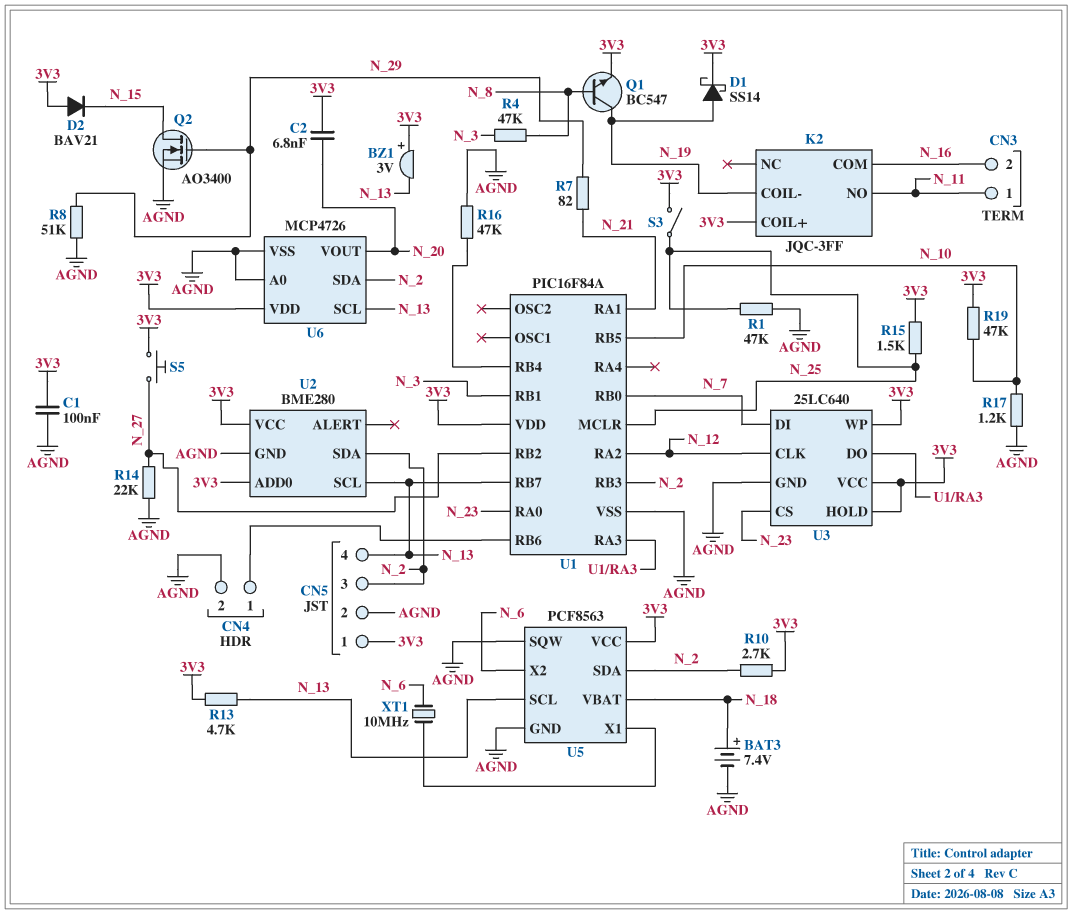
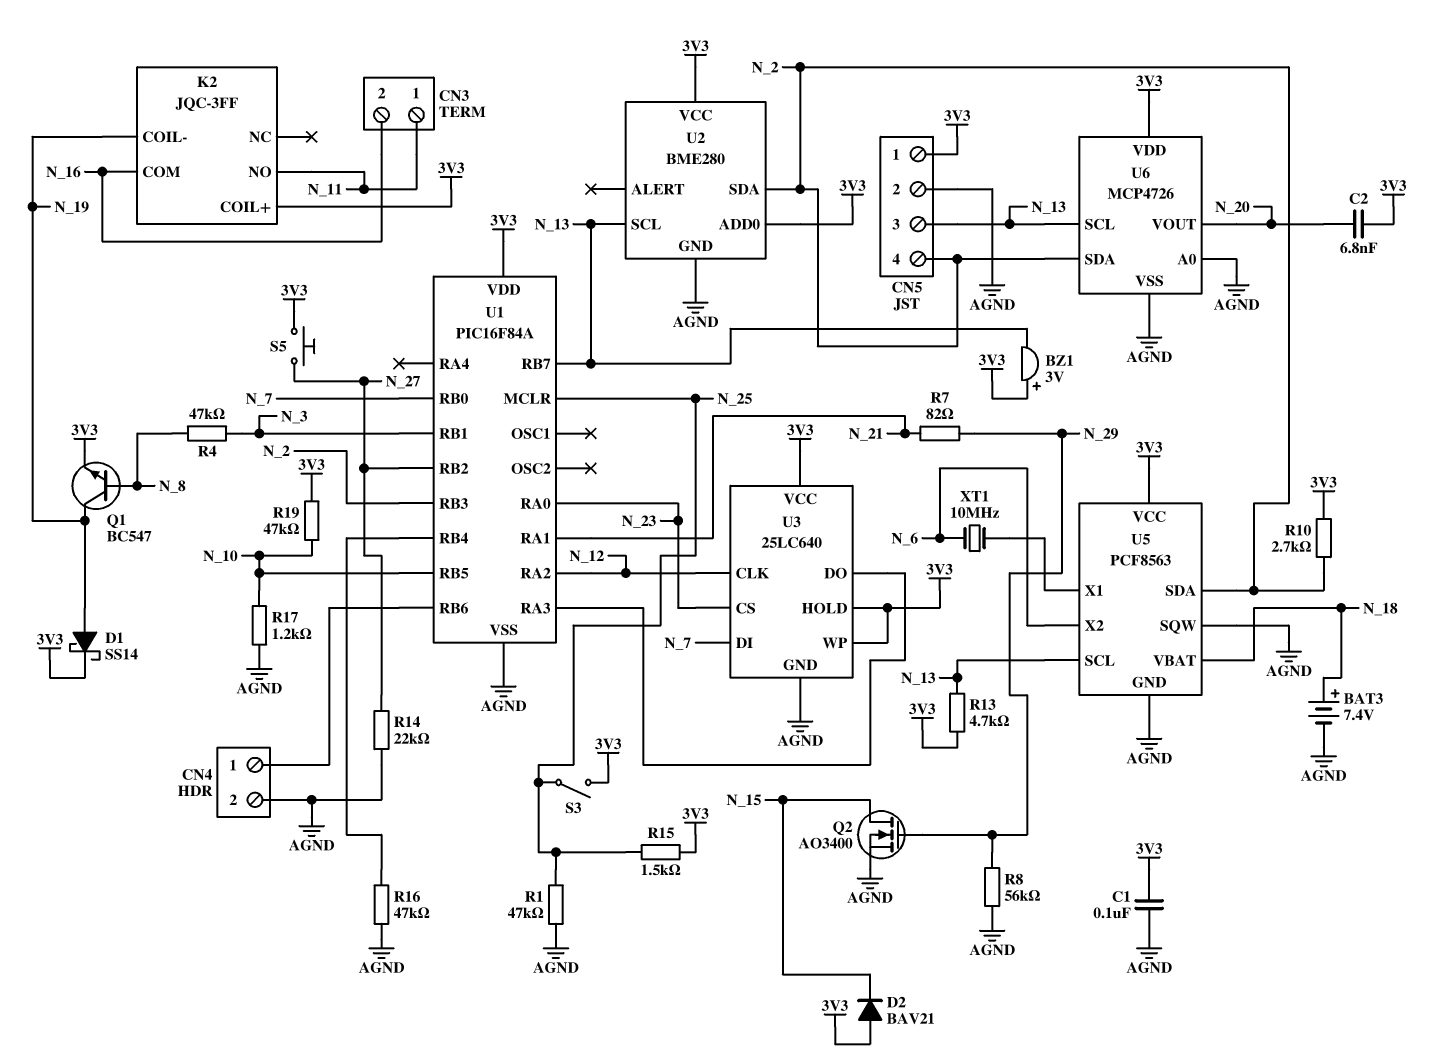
CN5 pin 3: N_2 -> N_13
CN5 pin 4: N_13 -> N_2
R8: 51k (AGND, N_29) -> 56k (AGND, N_29)

